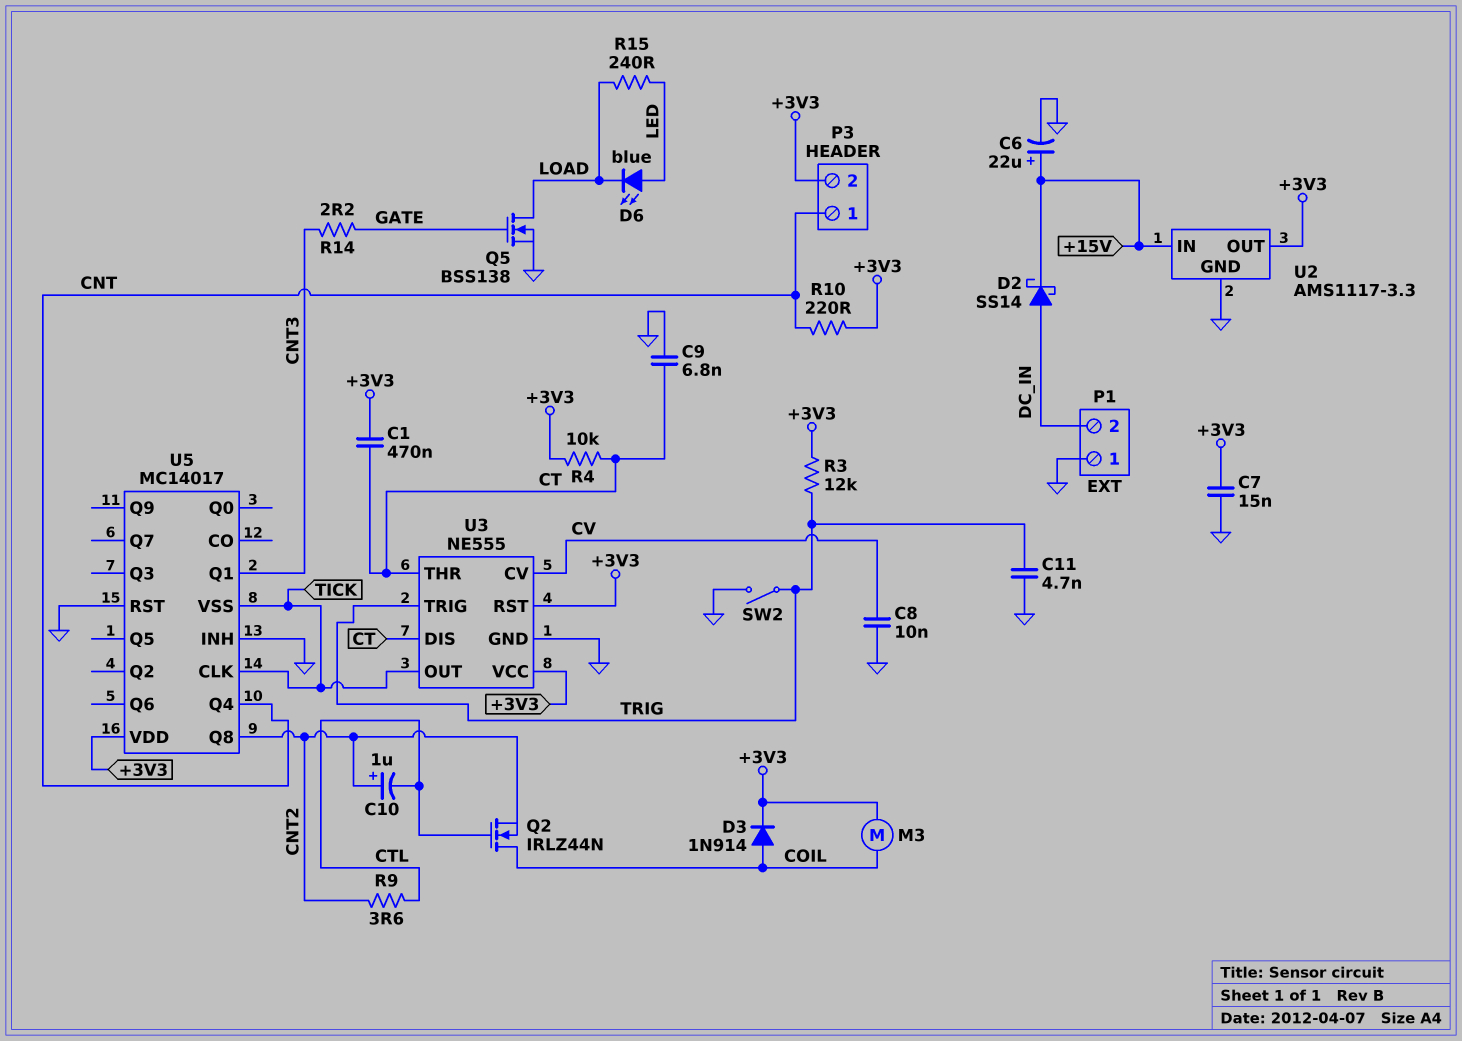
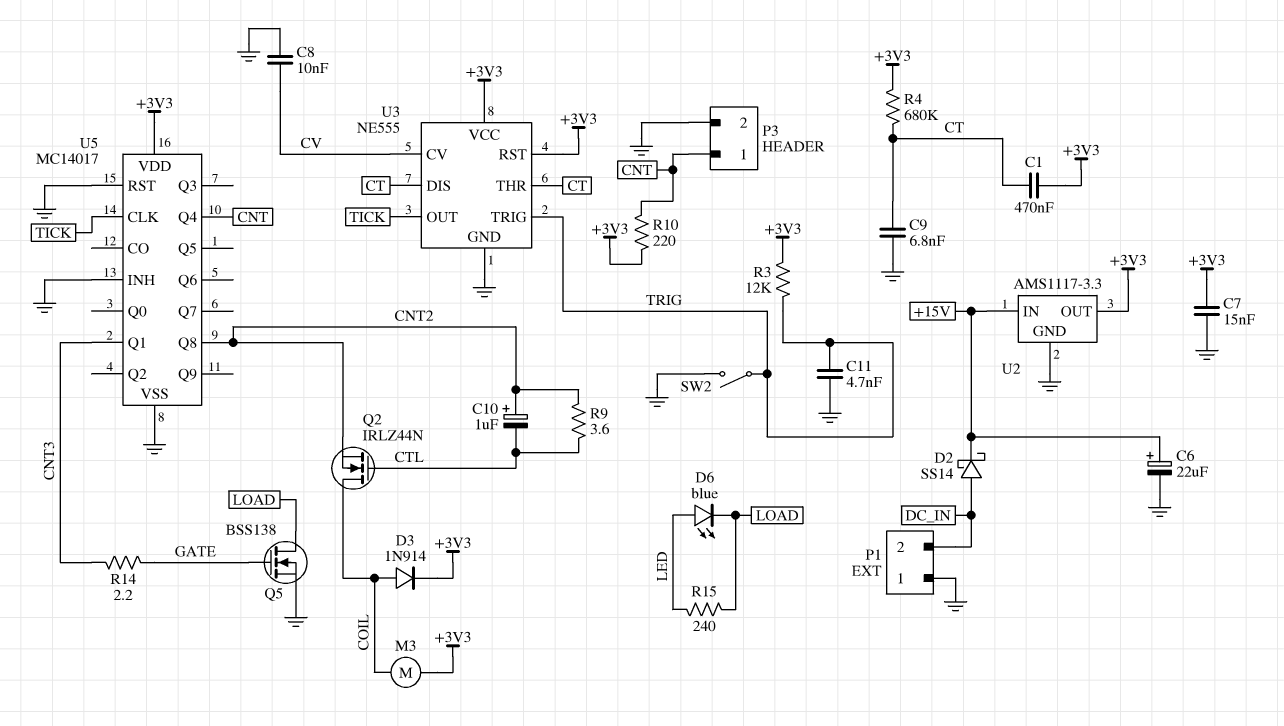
P3 pin 2: +3V3 -> GND
R4: 10k (+3V3, CT) -> 680k (+3V3, CT)
U5 pin VSS: TICK -> GND

